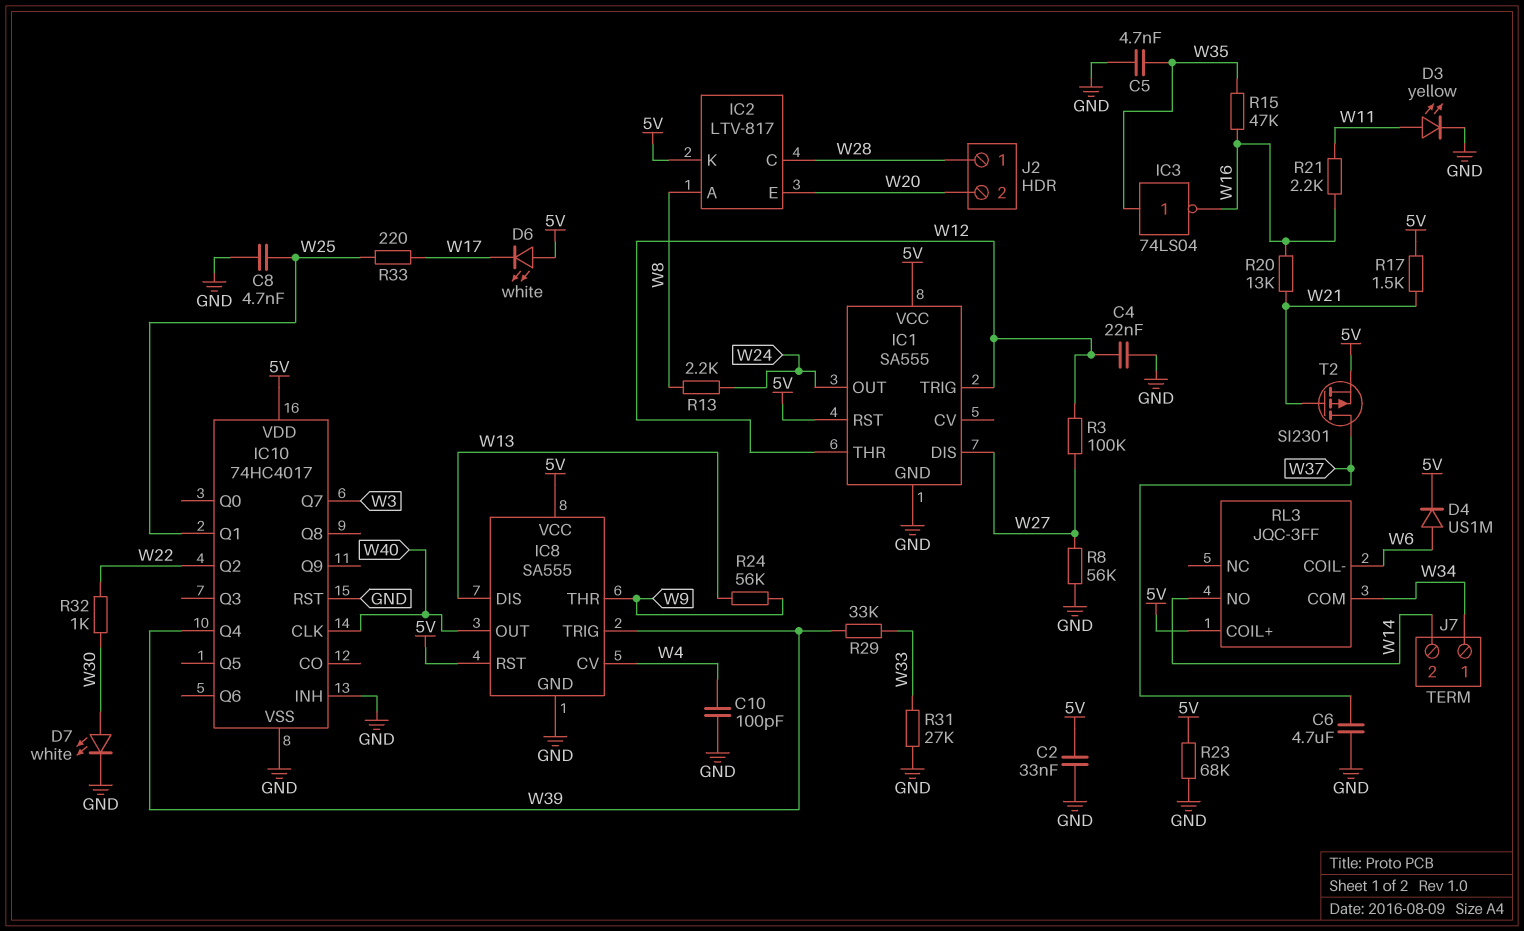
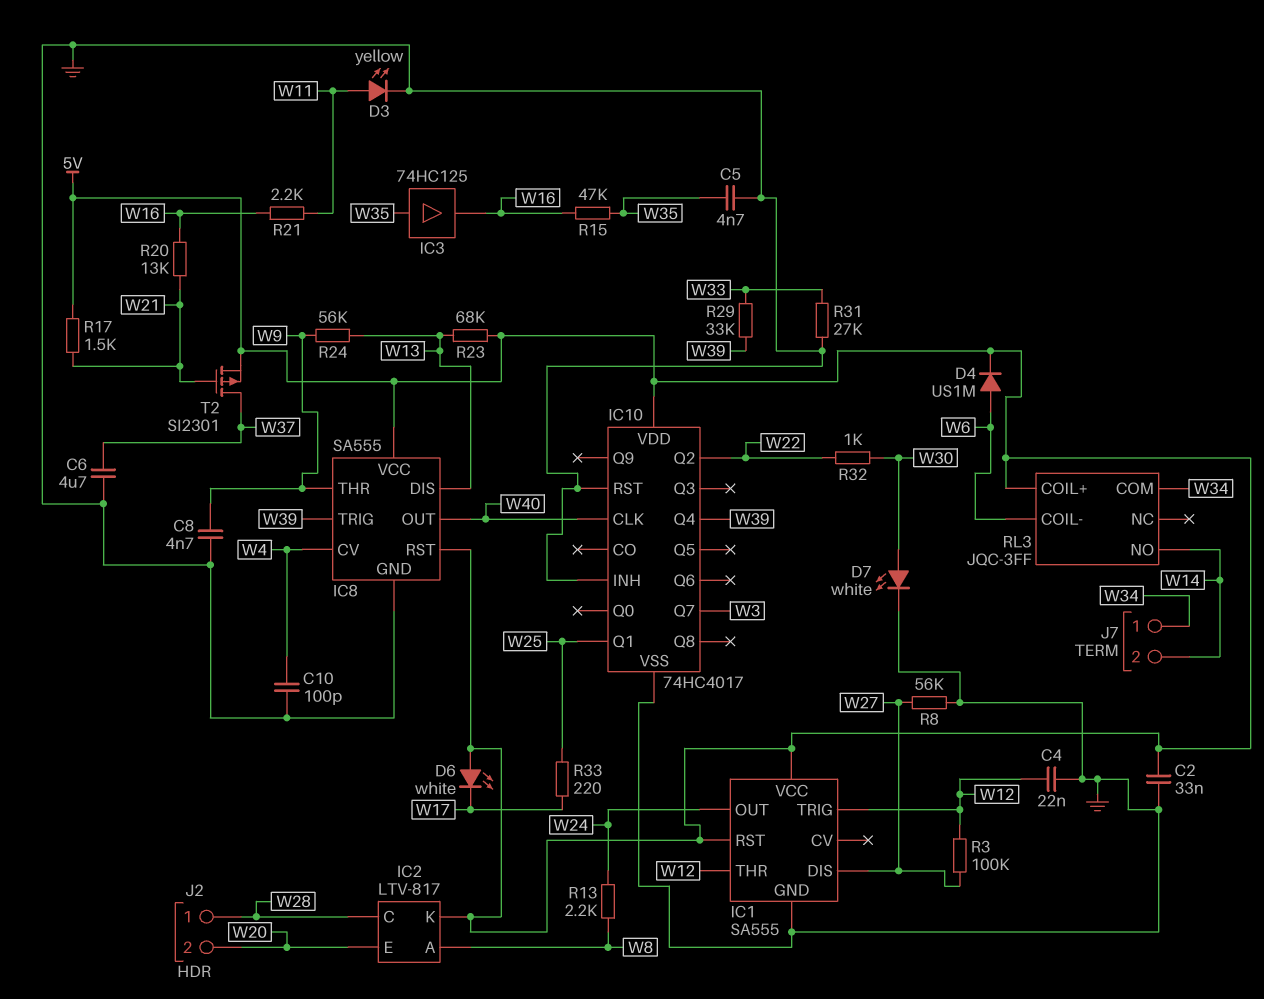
C8: 4.7nF (GND, W25) -> 4.7nF (GND, W9)
IC3: NOT 74LS04 (in W35, out W16) -> buffer 74HC125 (in W35, out W16)
R23: 68k (5V, GND) -> 68k (5V, W13)

